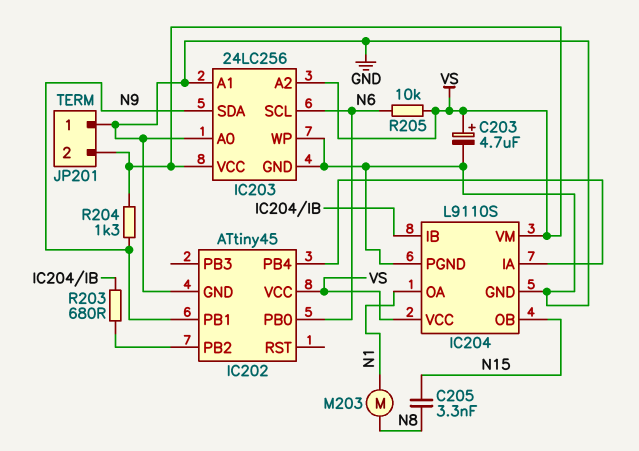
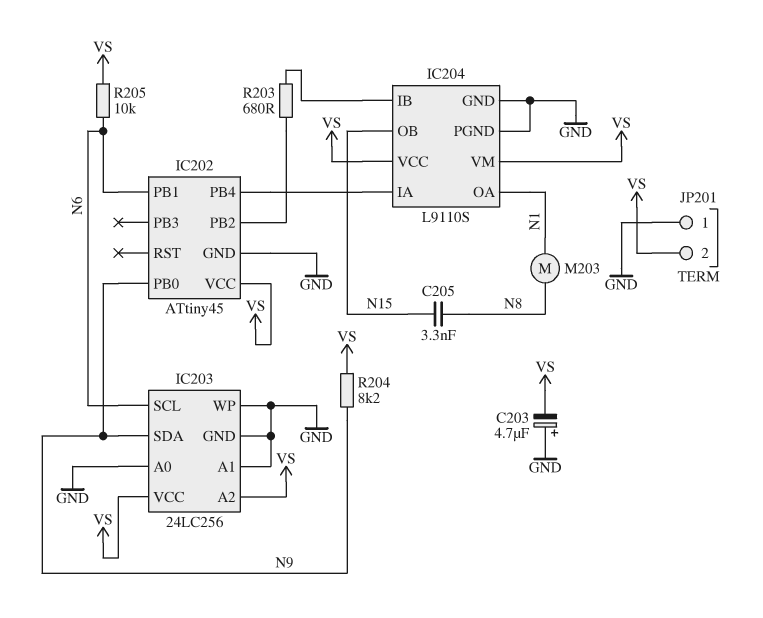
C203: 4.7uF (plus VS, minus GND) -> 4.7uF (plus GND, minus VS)
IC202 pin PB0: N6 -> N9
IC202 pin PB1: N9 -> N6
R204: 1.3k (N9, VS) -> 8.2k (N9, VS)

